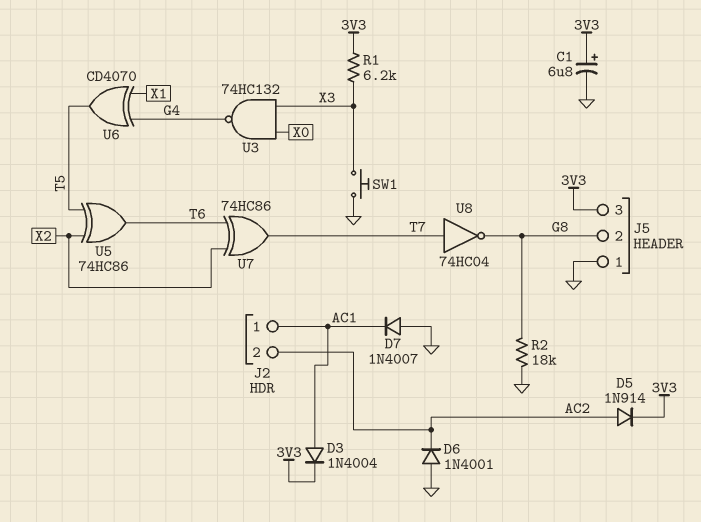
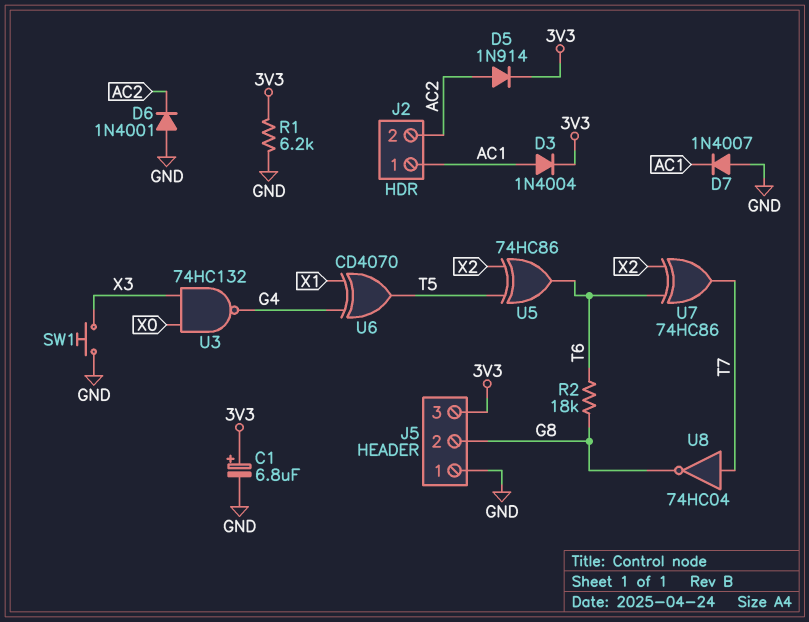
R1: 6.2k (3V3, X3) -> 6.2k (3V3, GND)
R2: 18k (G8, GND) -> 18k (G8, T6)

